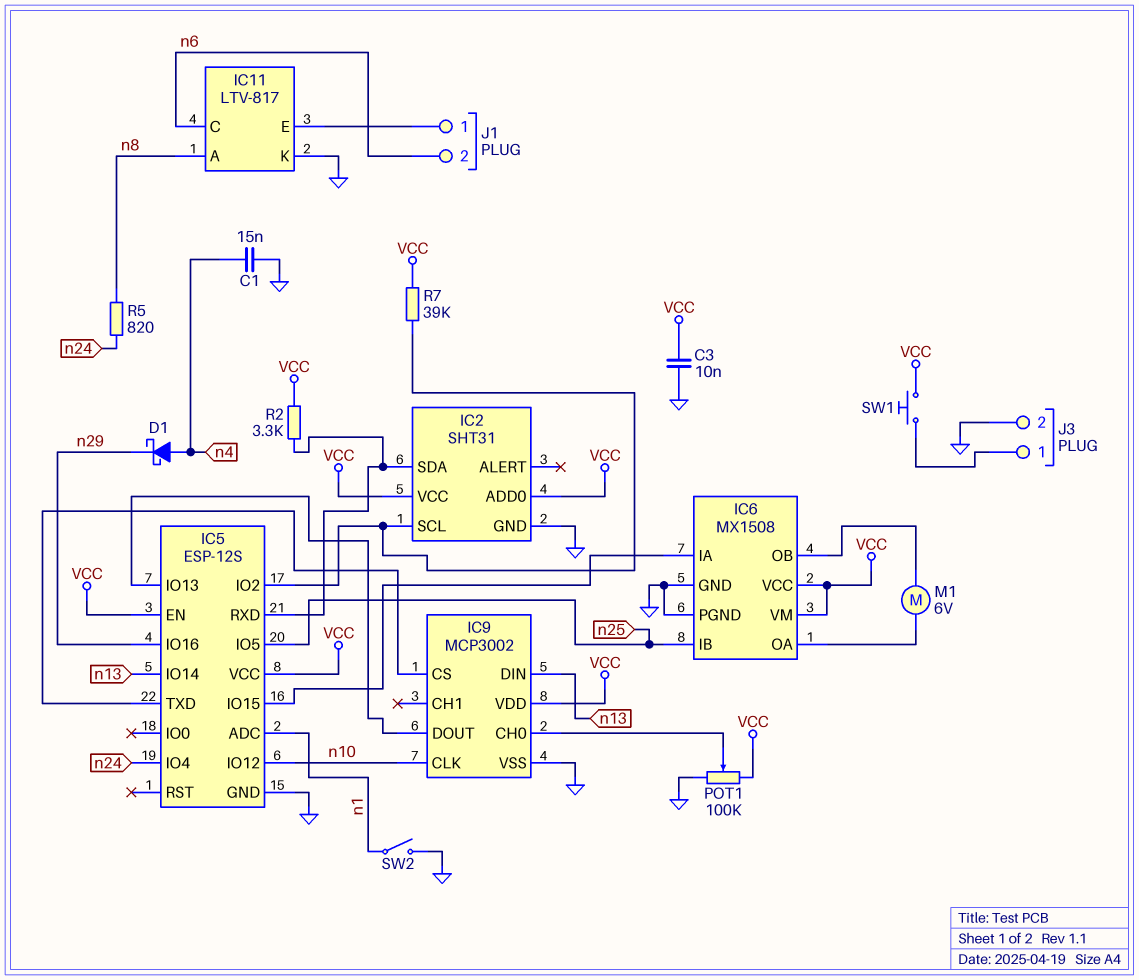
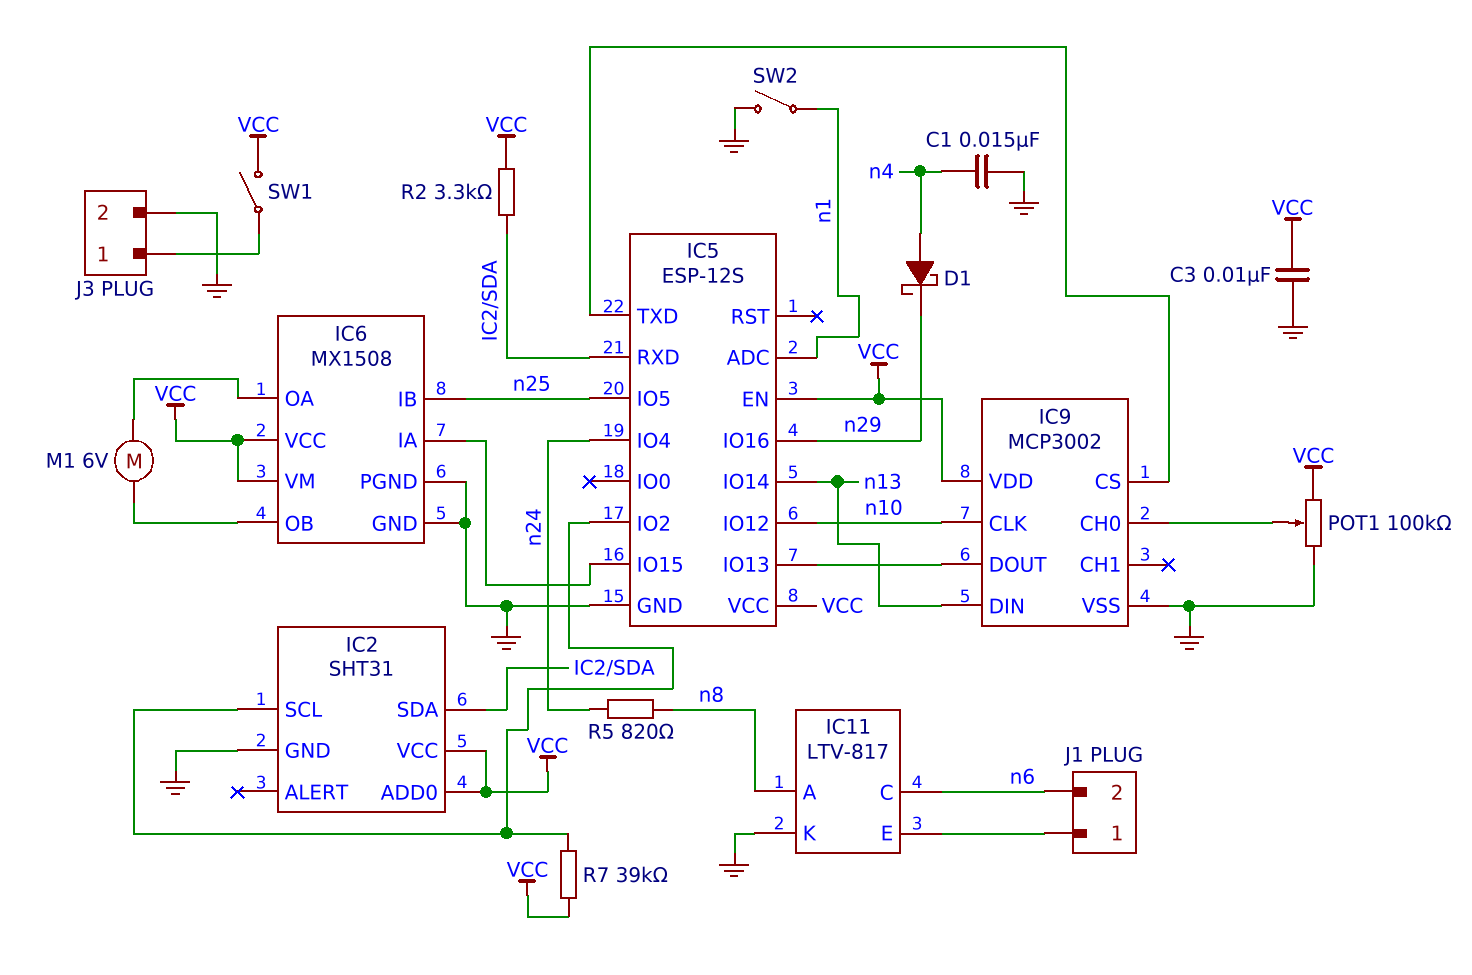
SW1: button (J3/1, VCC) -> switch (J3/1, VCC)

